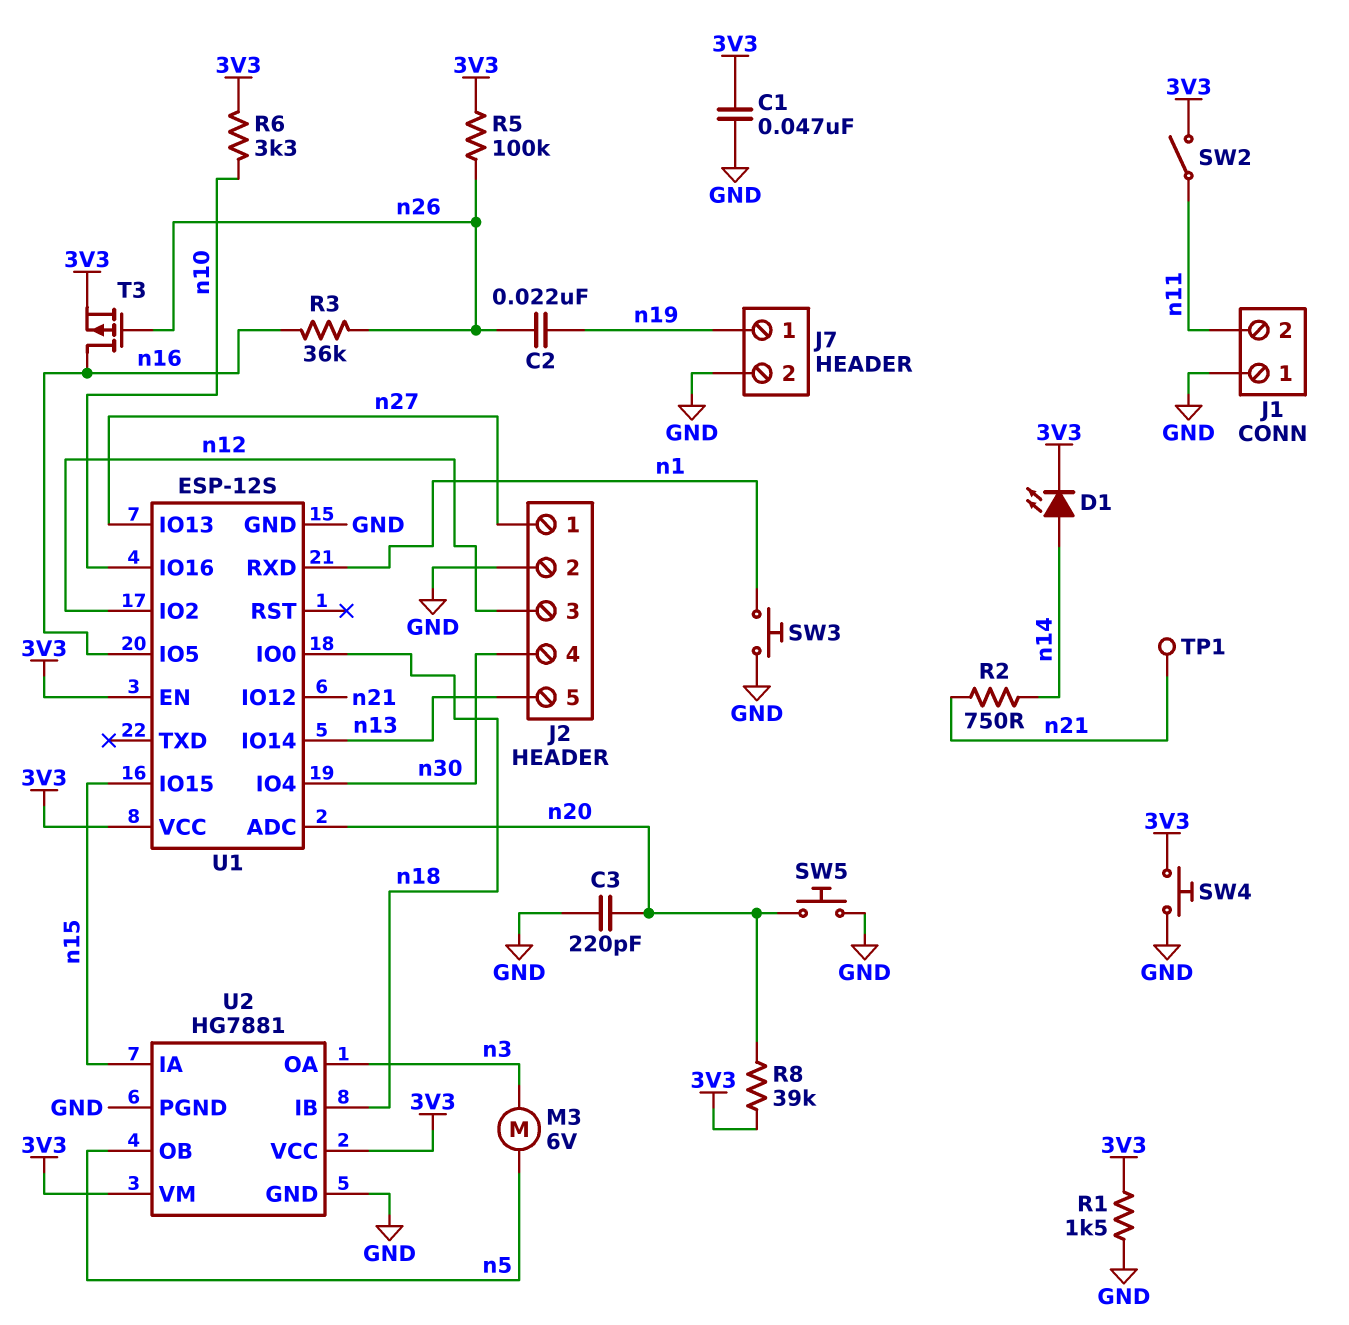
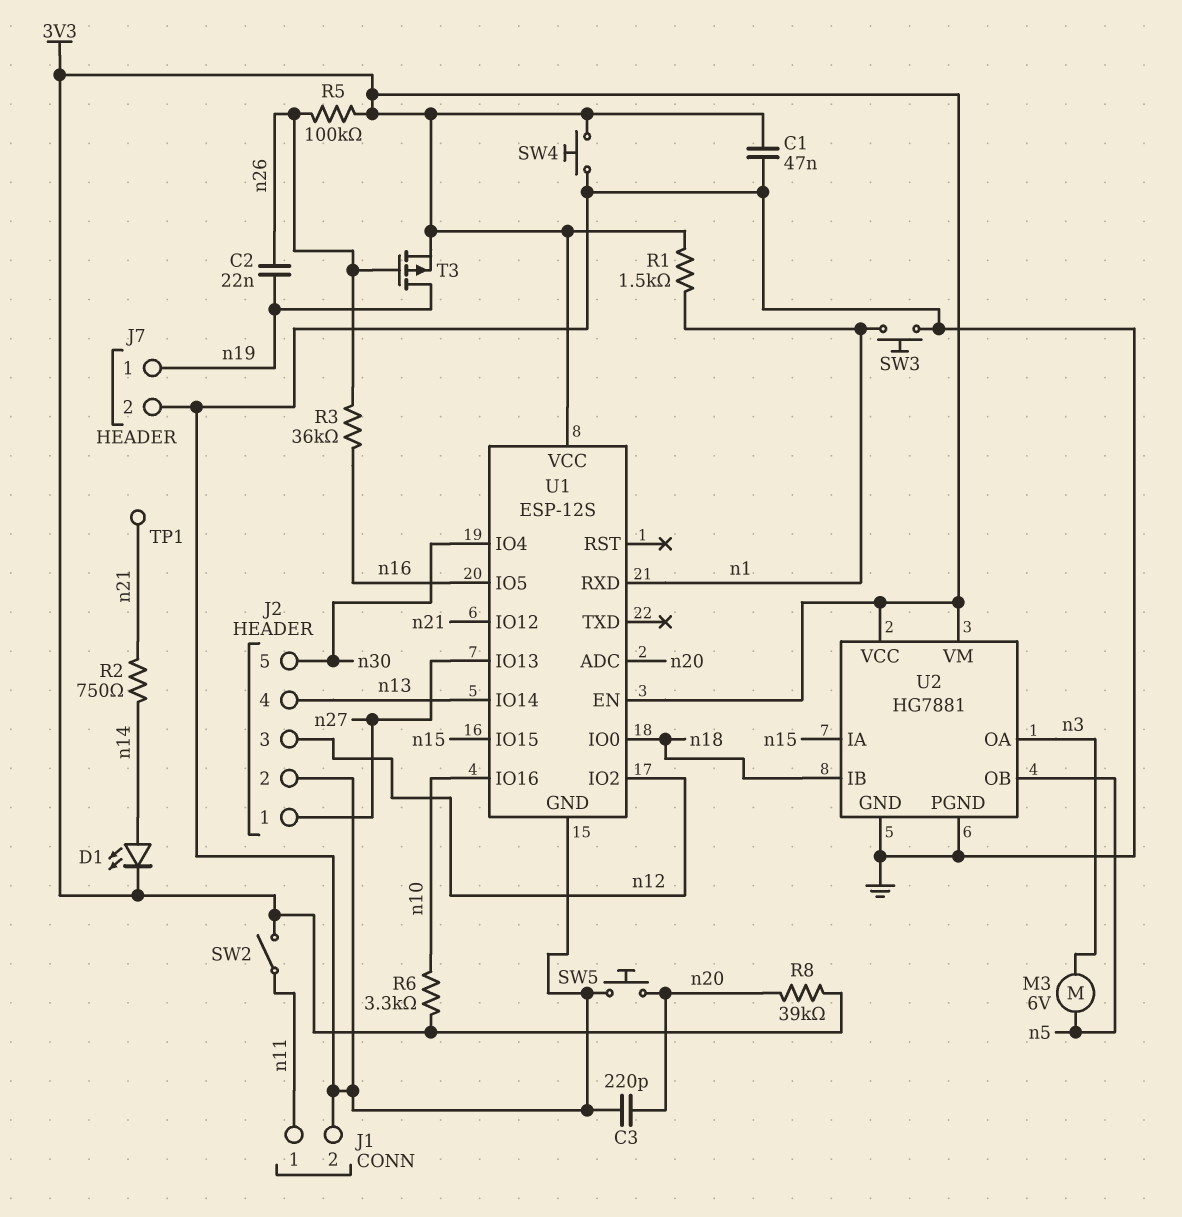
J1 pin 1: GND -> n11
J1 pin 2: n11 -> GND
J2 pin 4: n30 -> n13
J2 pin 5: n13 -> n30
R1: 1.5k (3V3, GND) -> 1.5k (3V3, n1)
T3: PMOS (G n26, D n16, S 3V3) -> PMOS (G n26, D n19, S 3V3)

